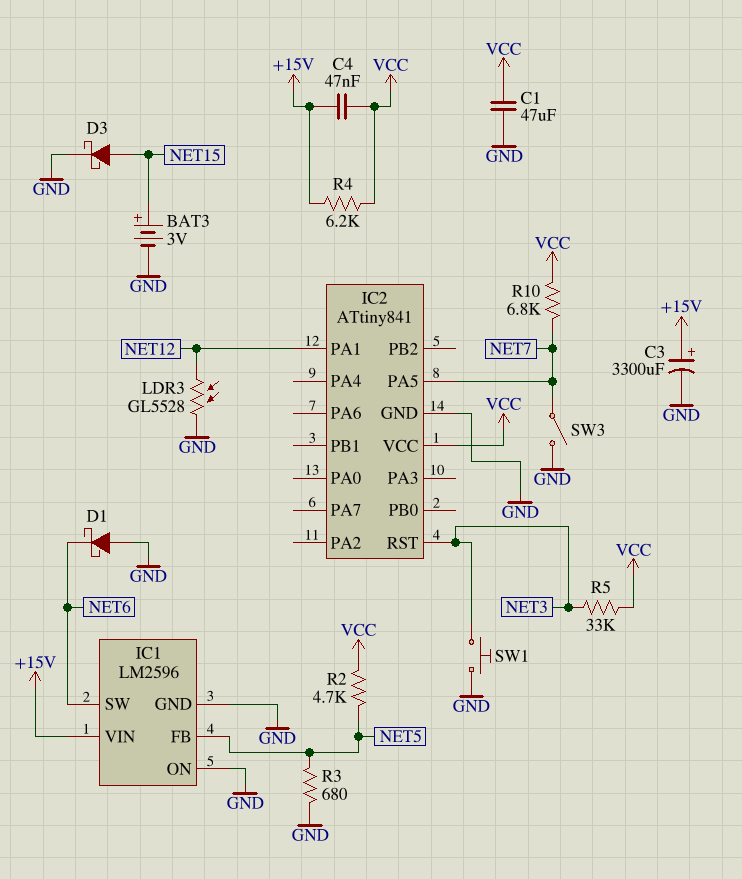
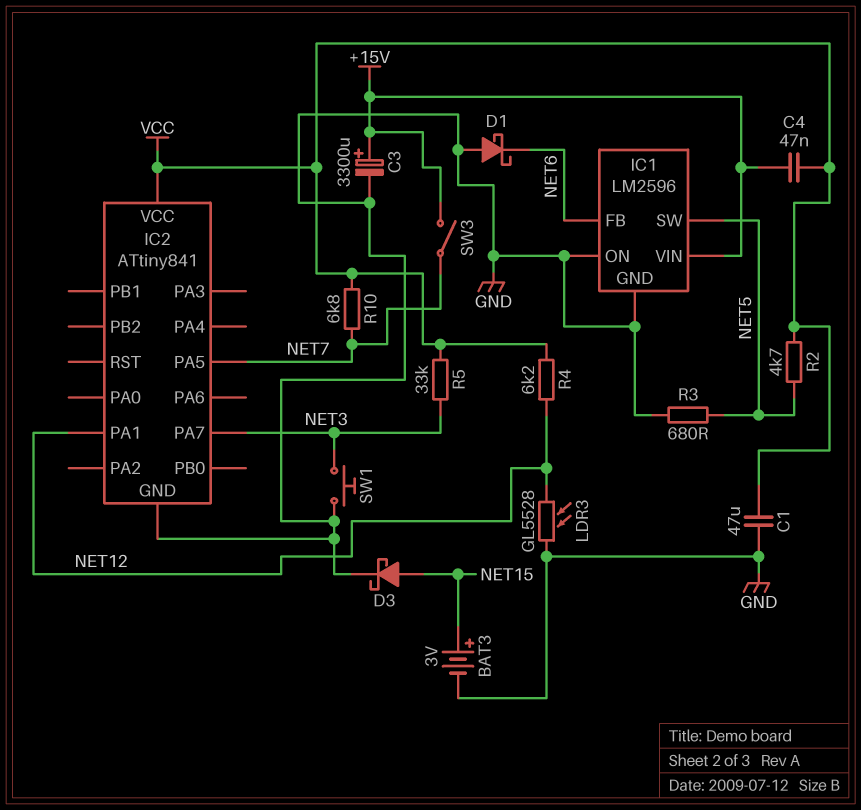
IC1 pin FB: NET5 -> NET6
IC1 pin SW: NET6 -> NET5
IC2 pin PA7: none -> NET3
IC2 pin RST: NET3 -> none
R4: 6.2k (+15V, VCC) -> 6.2k (NET12, VCC)
SW3: switch (GND, NET7) -> switch (+15V, NET7)

